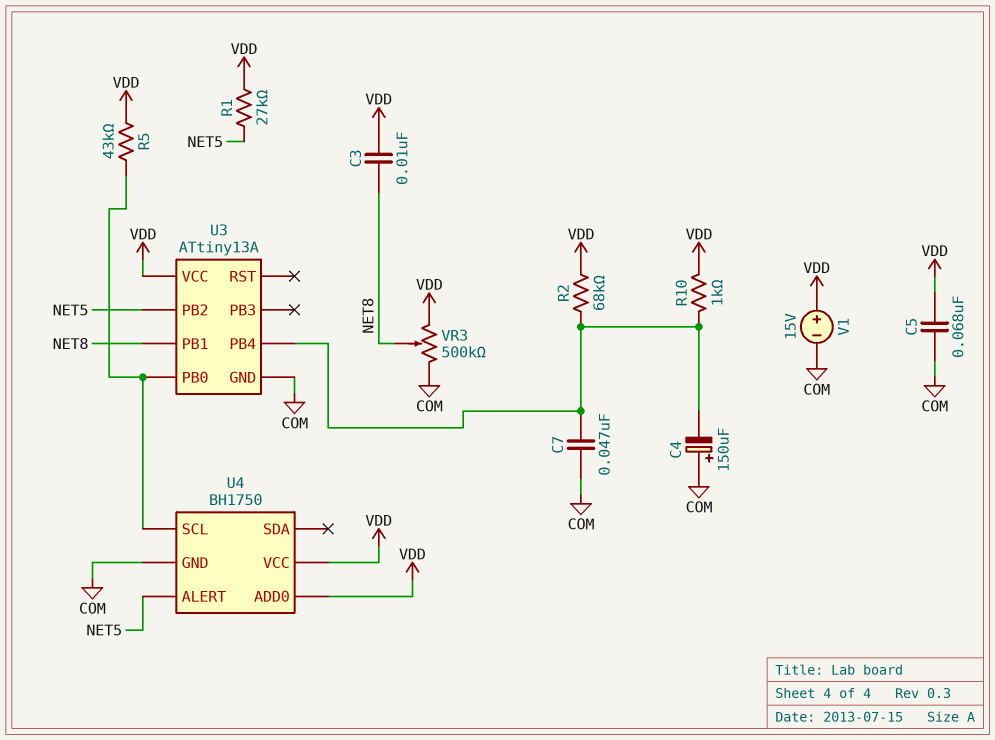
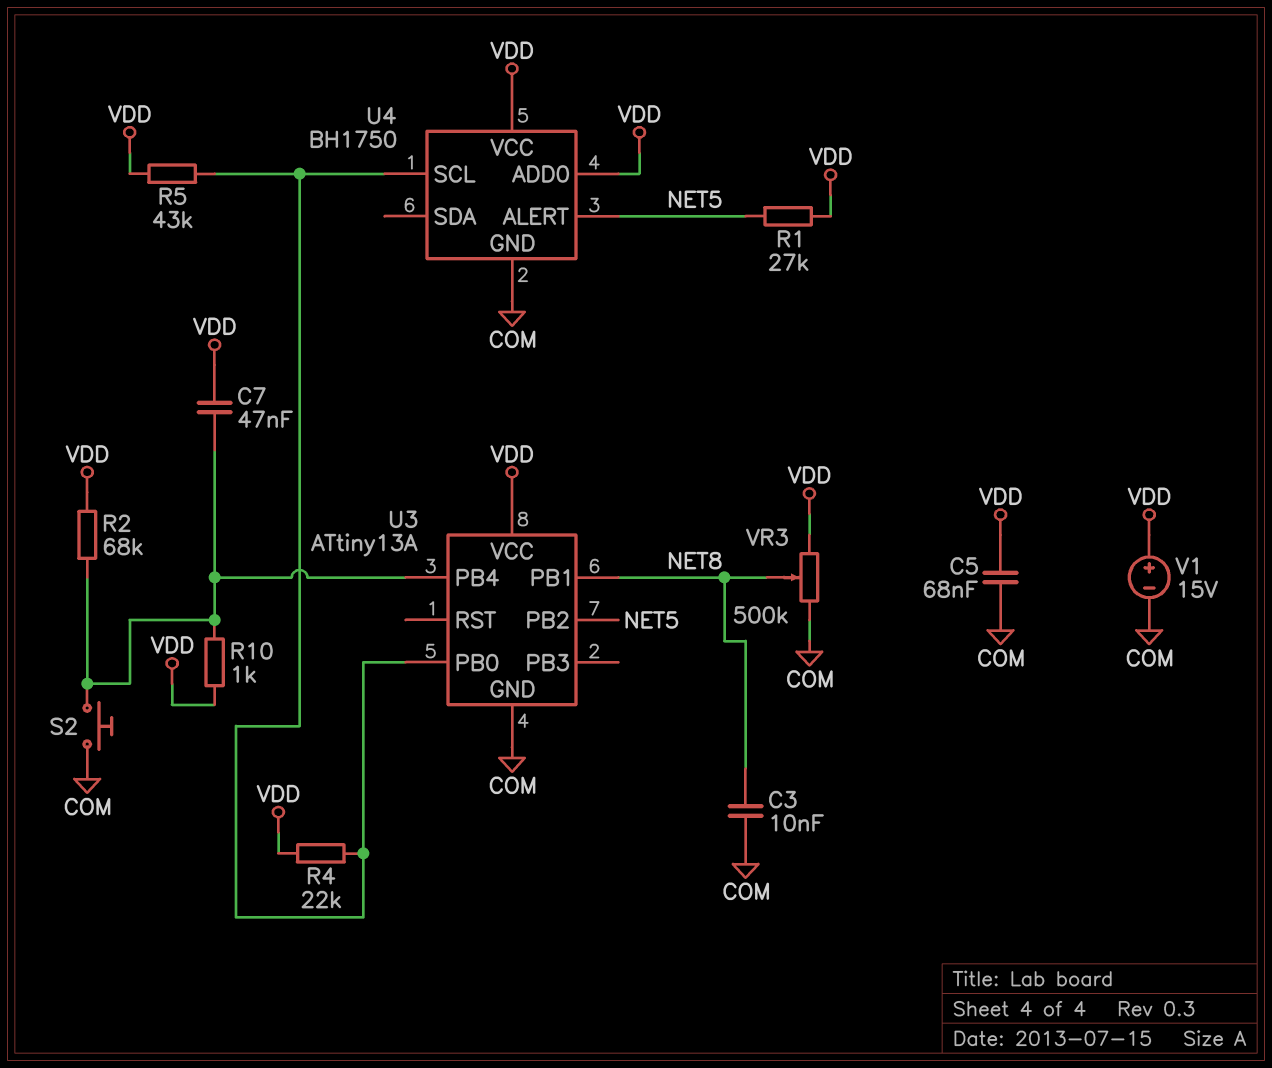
C3: 10nF (NET8, VDD) -> 10nF (COM, NET8)
C4: 150uF (plus COM, minus U3/PB4) -> none
C7: 47nF (COM, U3/PB4) -> 47nF (U3/PB4, VDD)
R4: none -> 22k (U3/PB0, VDD)
S2: none -> button (COM, U3/PB4)

